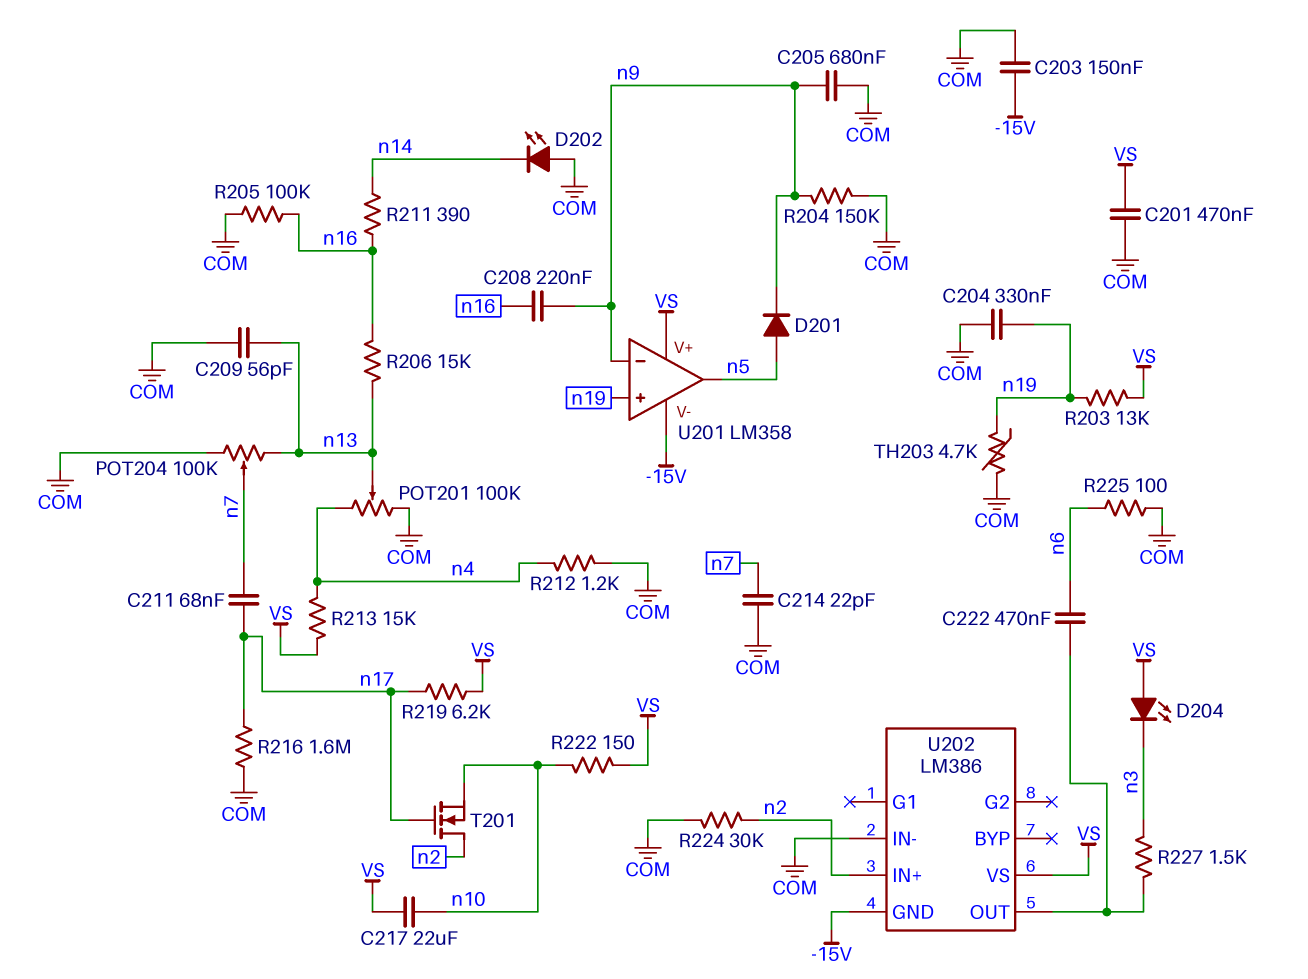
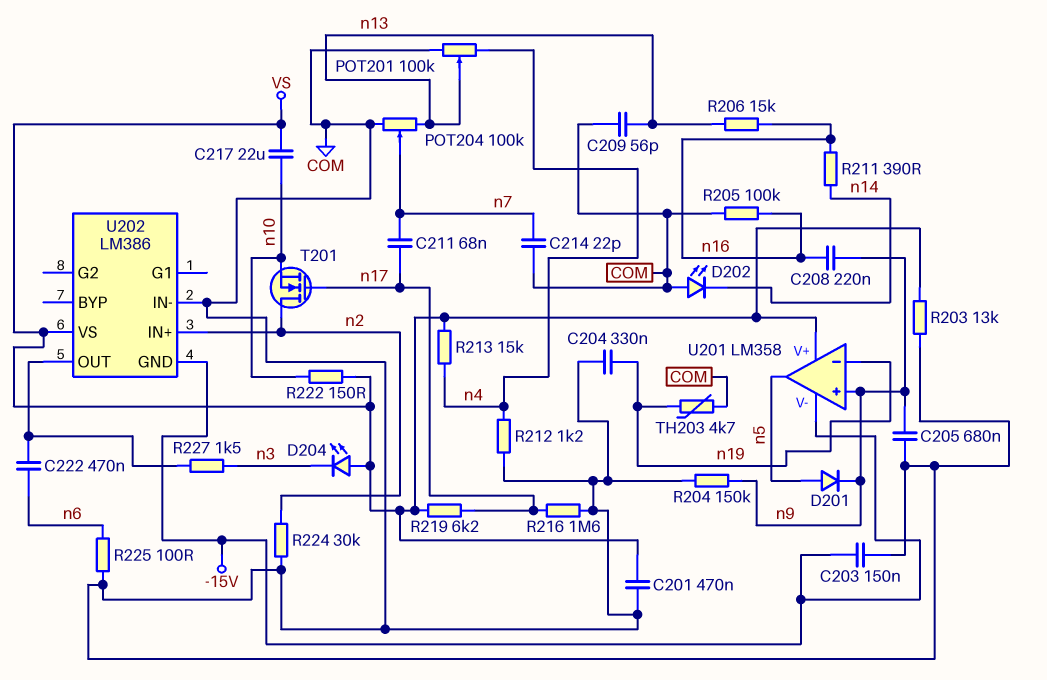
R203: 13k (VS, n19) -> 13k (COM, VS)
U201 pin in+: n19 -> n9
U201 pin in-: n9 -> n19

